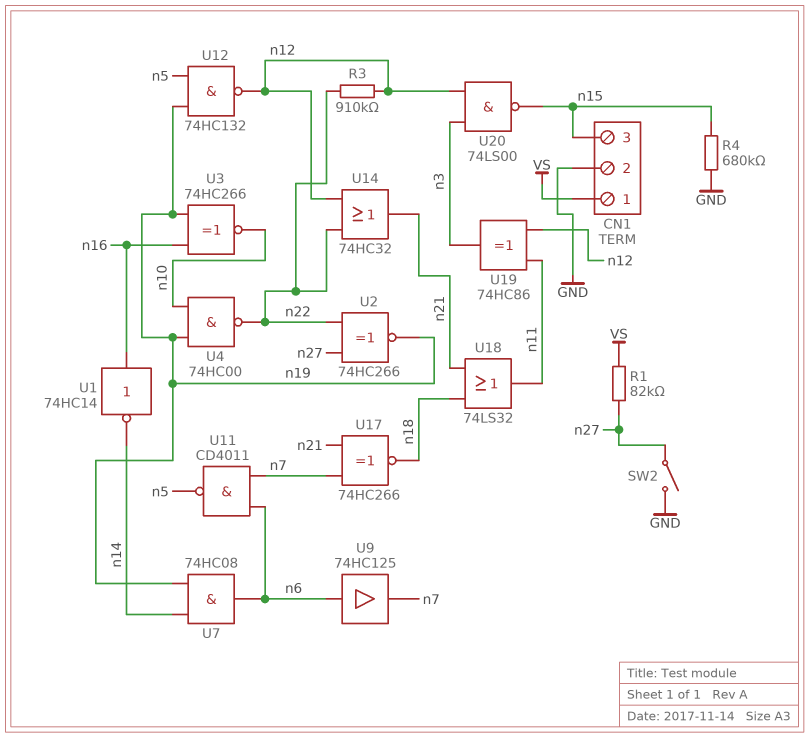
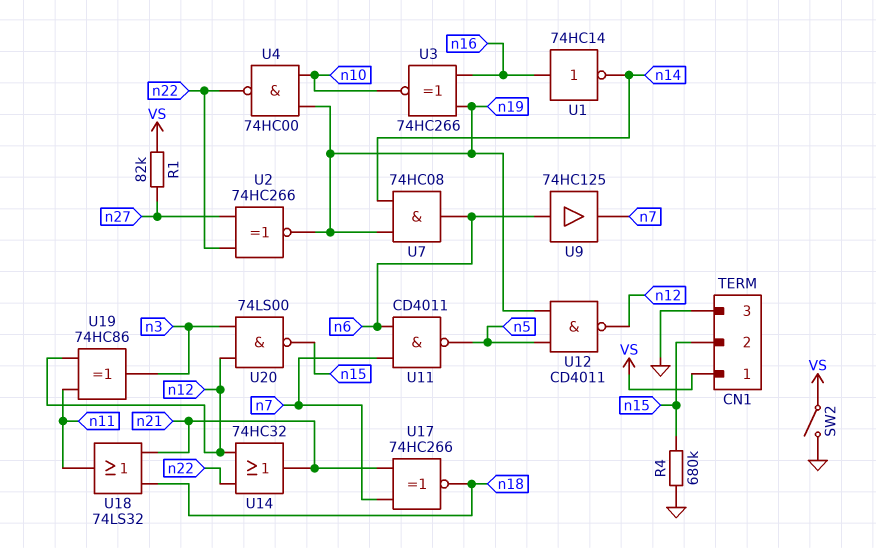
CN1 pin 2: GND -> n15
CN1 pin 3: n15 -> GND
R3: 910k (n12, n22) -> none
SW2: switch (GND, n27) -> switch (GND, VS)
U12: NAND 74HC132 (in n5, in n19, out n12) -> NAND CD4011 (in n5, in n19, out n12)

